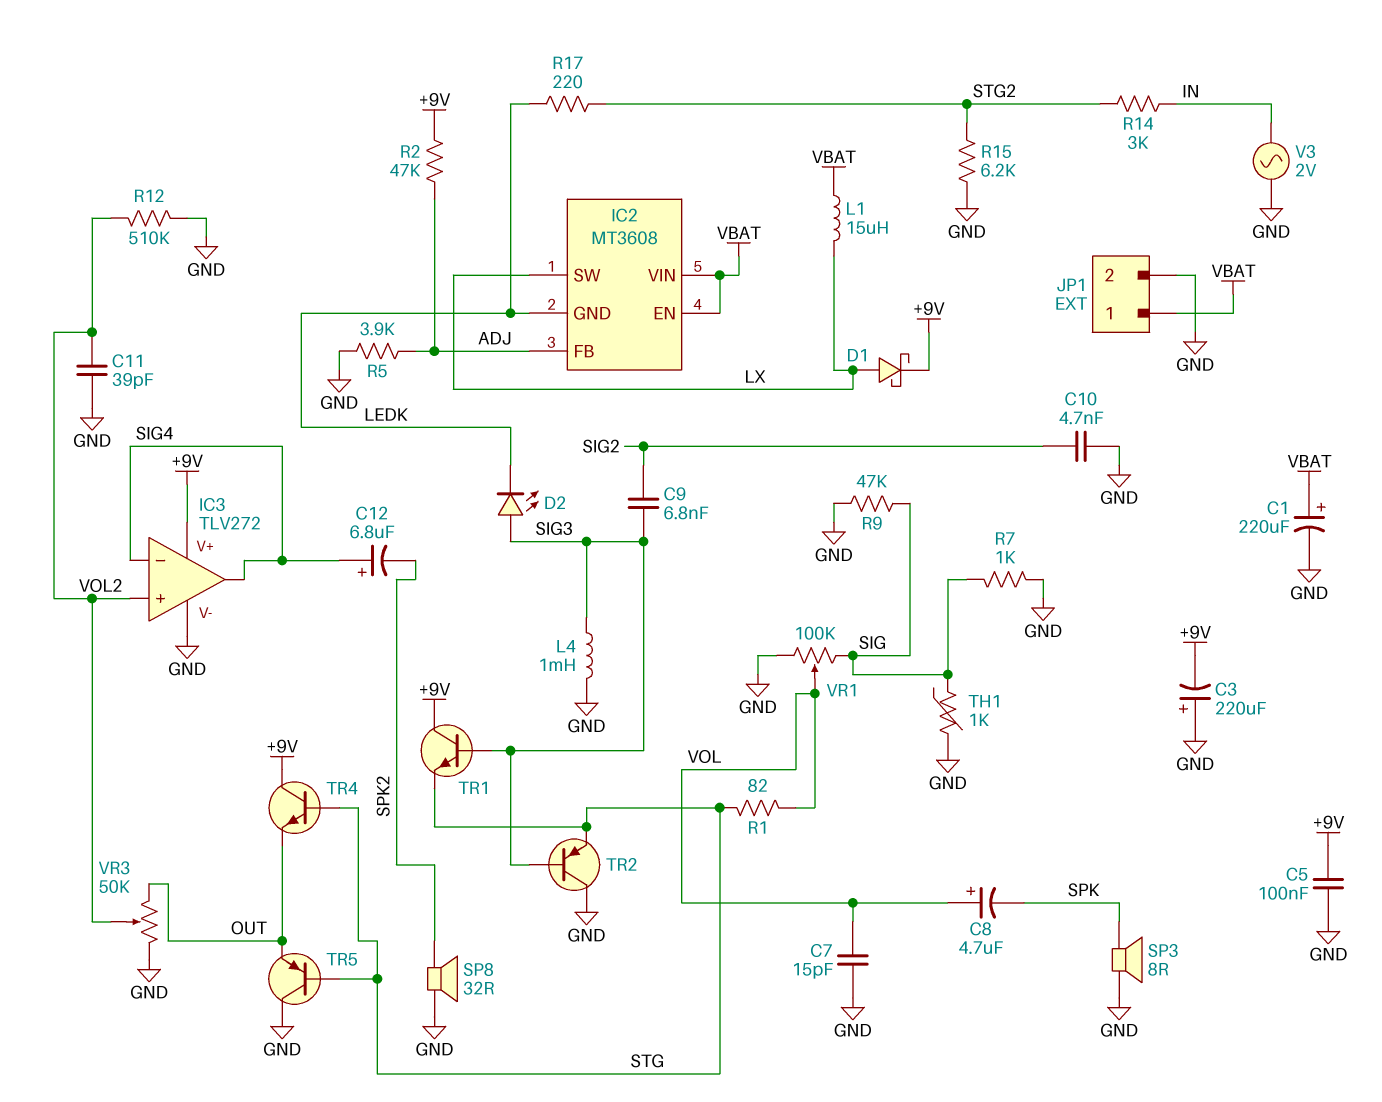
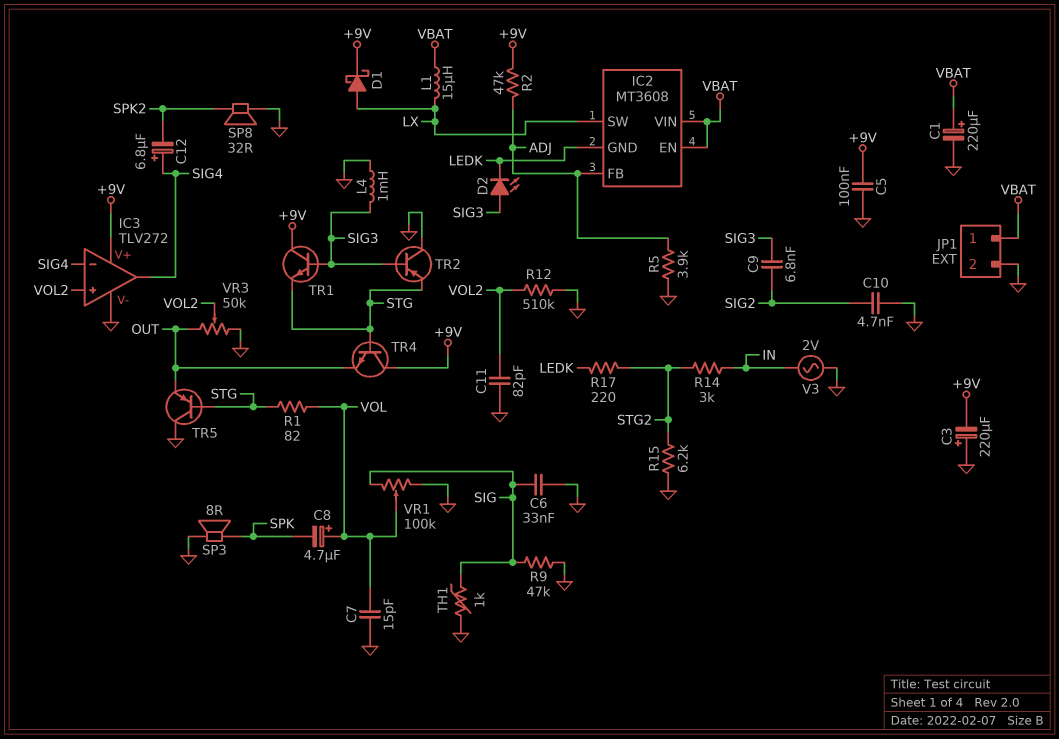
C6: none -> 33nF (GND, SIG)
C11: 39pF (GND, VOL2) -> 82pF (GND, VOL2)
R7: 1k (GND, SIG) -> none

